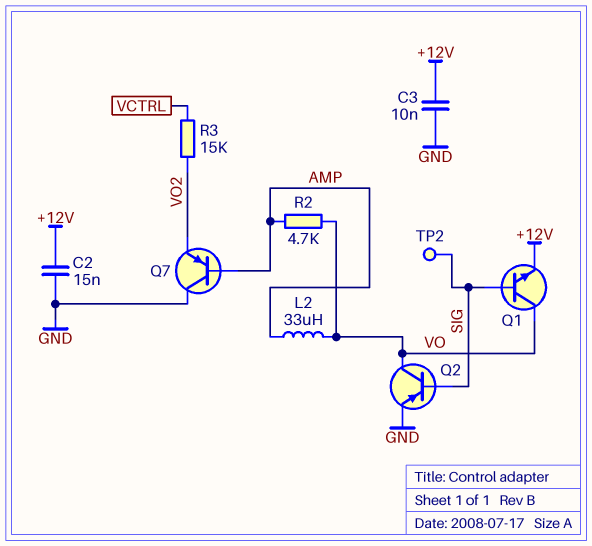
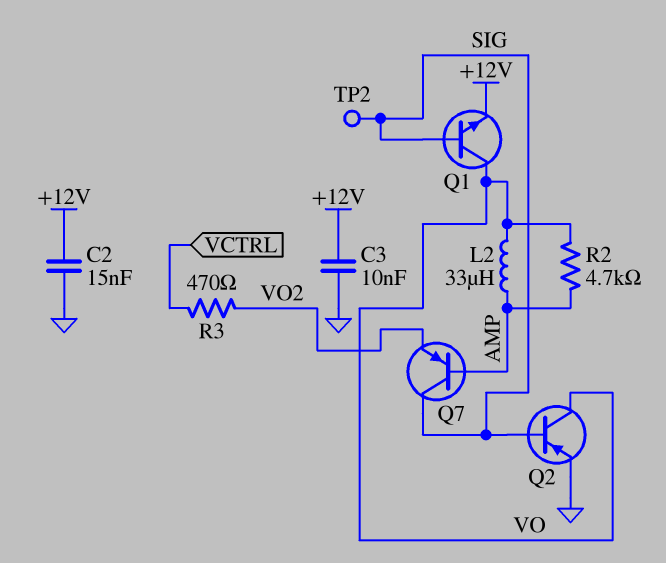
Q7: PNP (B AMP, C GND, E VO2) -> PNP (B AMP, C SIG, E VO2)
R3: 15k (VCTRL, VO2) -> 470 (VCTRL, VO2)

